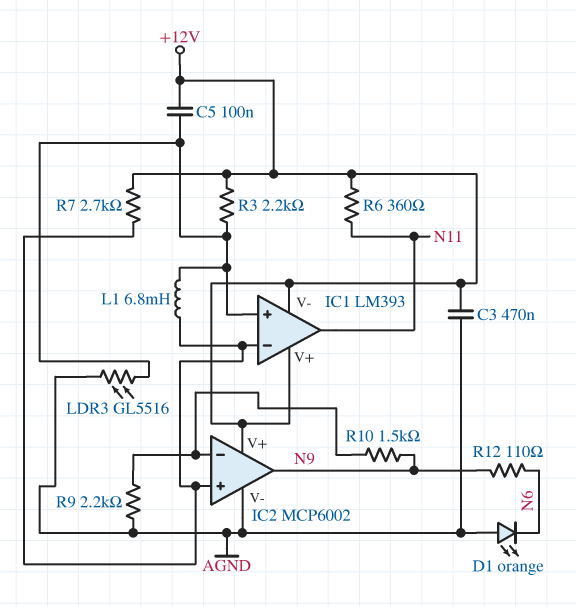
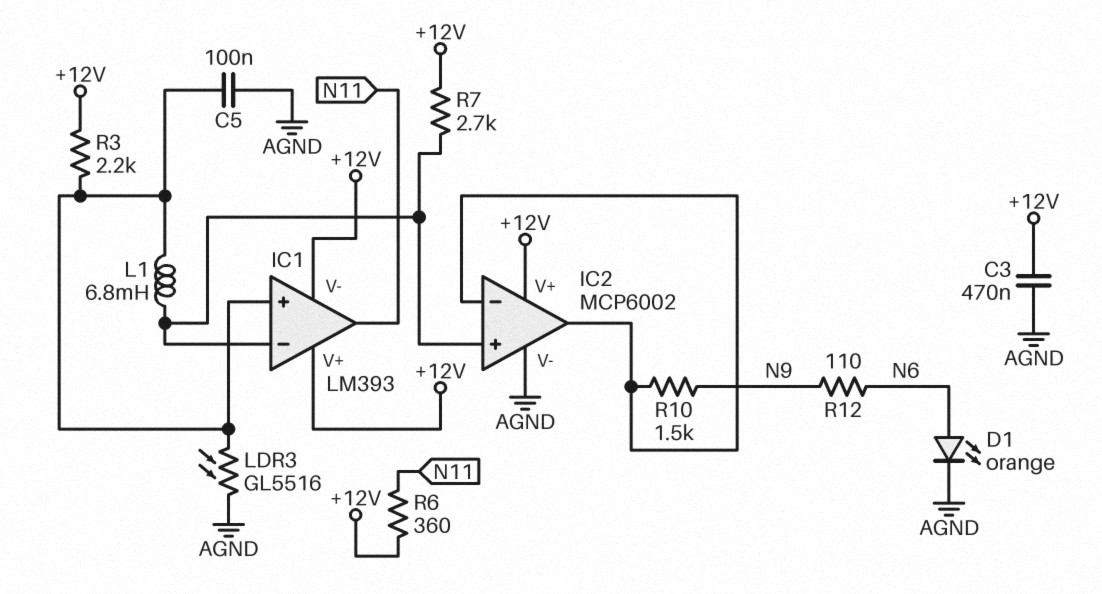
C5: 100nF (+12V, IC1/in+) -> 100nF (AGND, IC1/in+)
D1: LED orange (A AGND, K N6) -> LED orange (A N6, K AGND)
IC2 pin out: N9 -> IC2/in-
R9: 2.2k (AGND, IC2/in-) -> none

